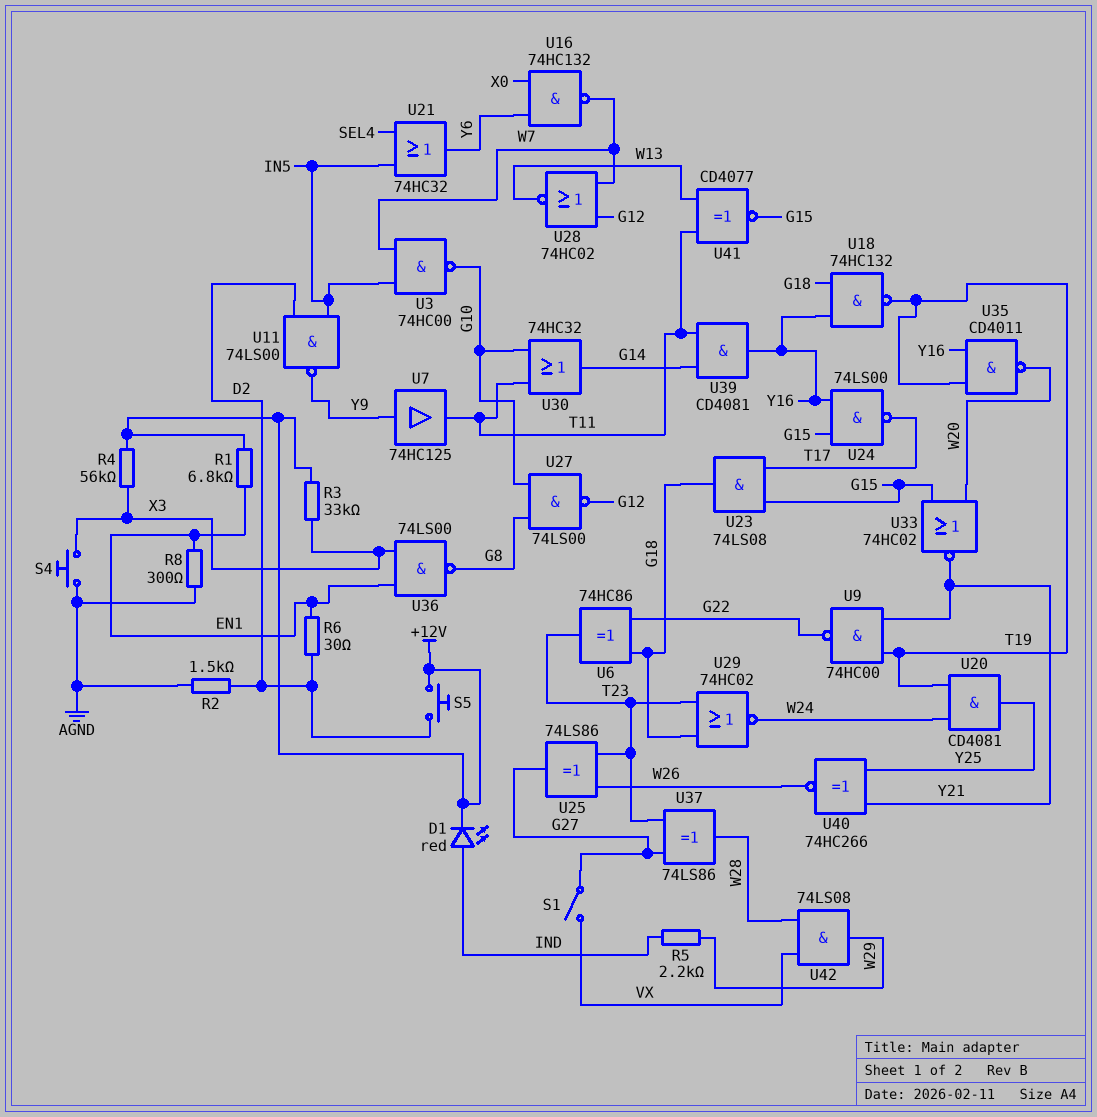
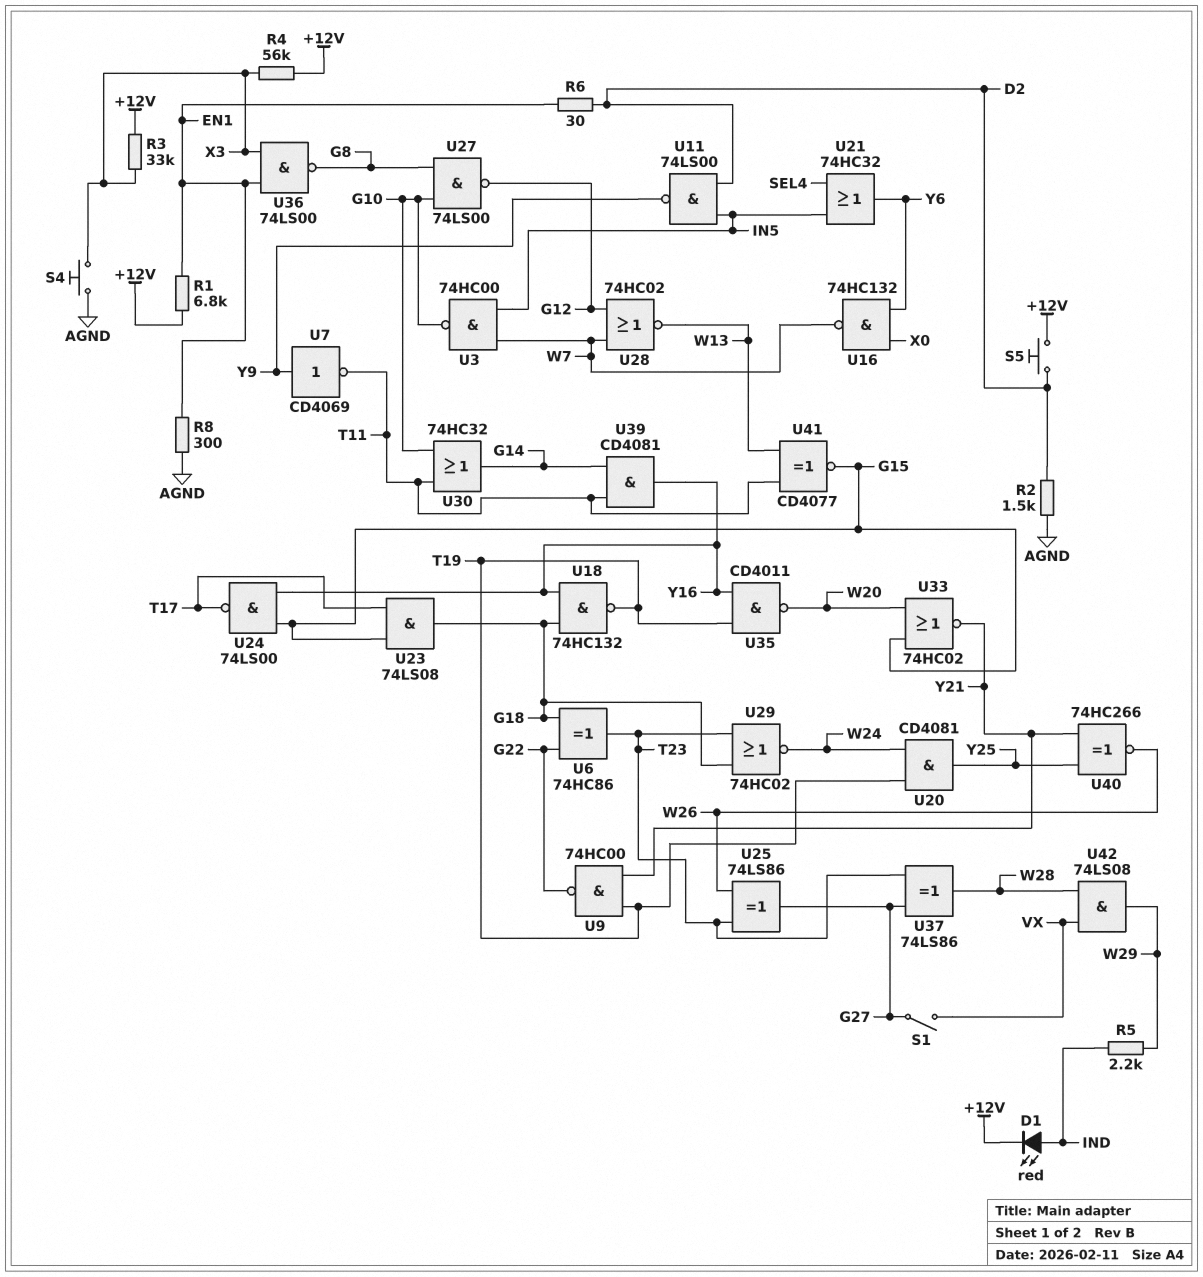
U7: buffer 74HC125 (in Y9, out T11) -> NOT CD4069 (in Y9, out T11)

